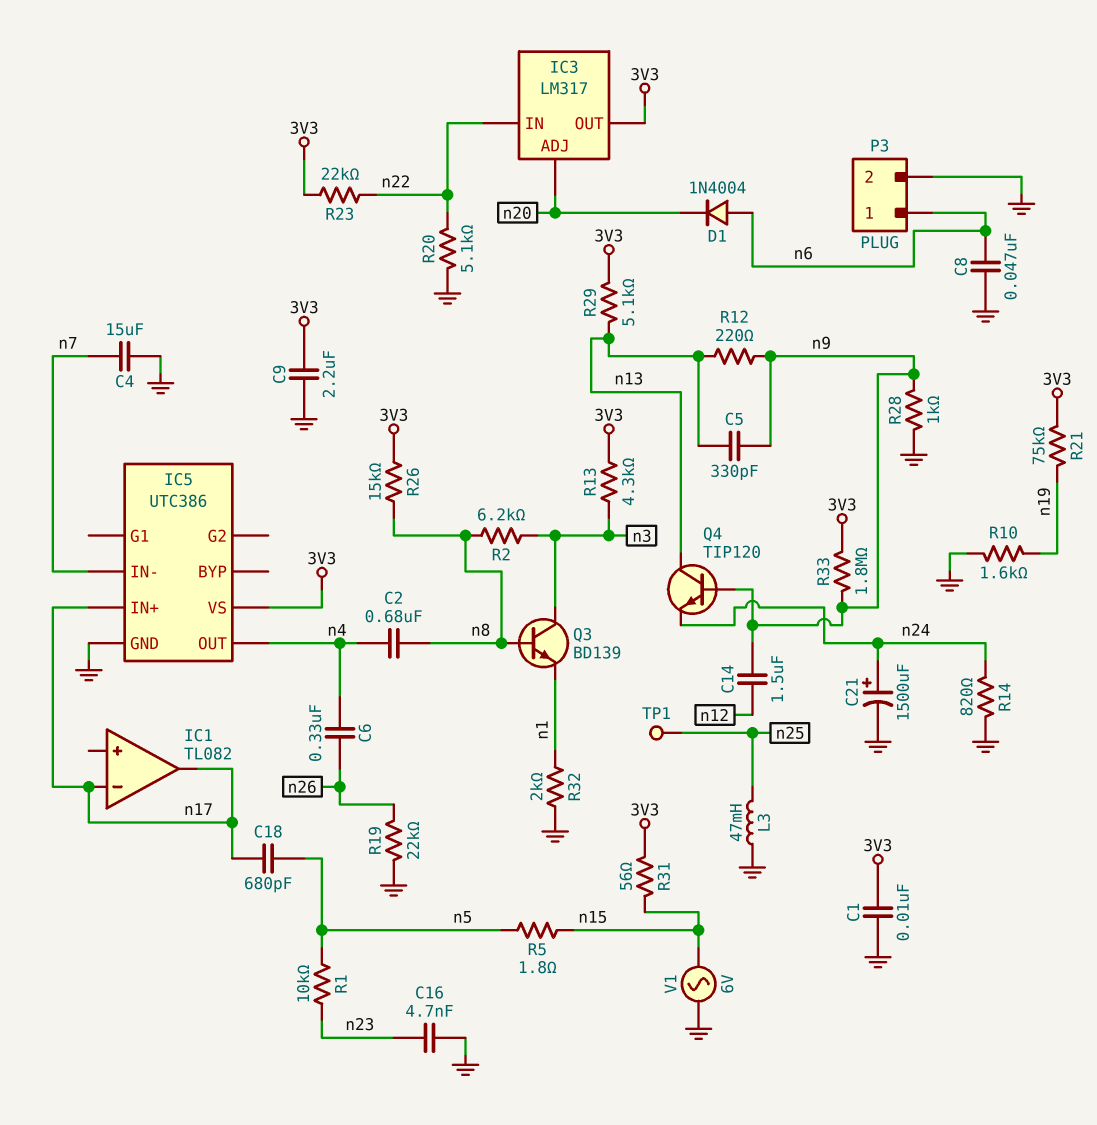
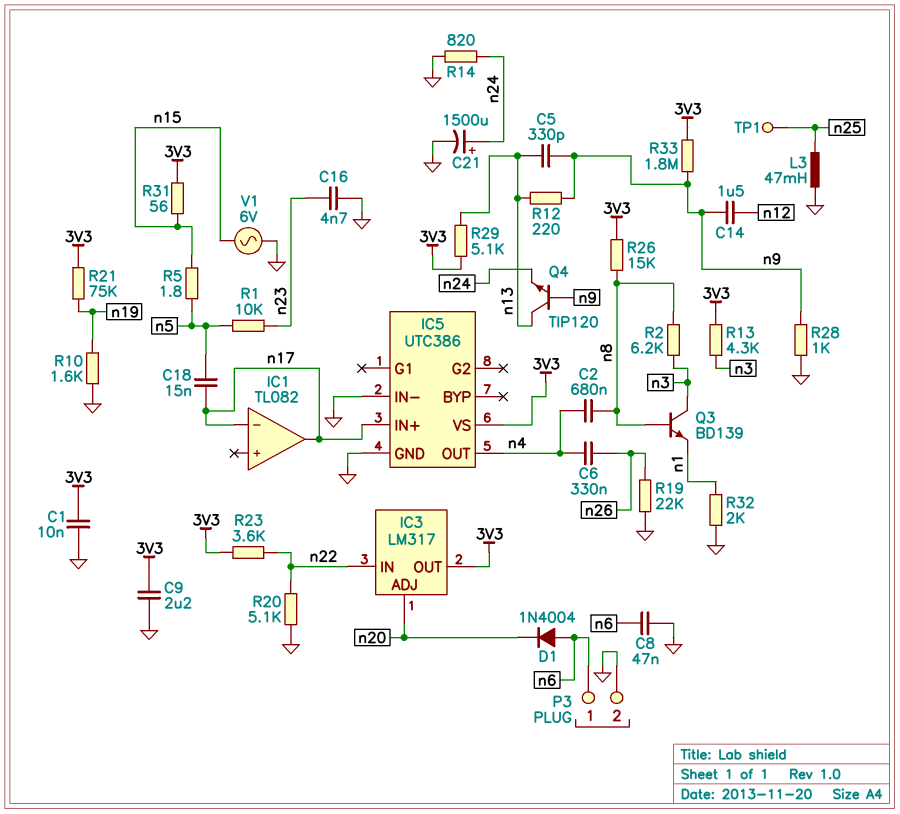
C4: 15uF (GND, n7) -> none
C18: 680pF (n5, n17) -> 15nF (n5, n17)
IC5 pin IN-: n7 -> GND
R23: 22k (3V3, n22) -> 3.6k (3V3, n22)

